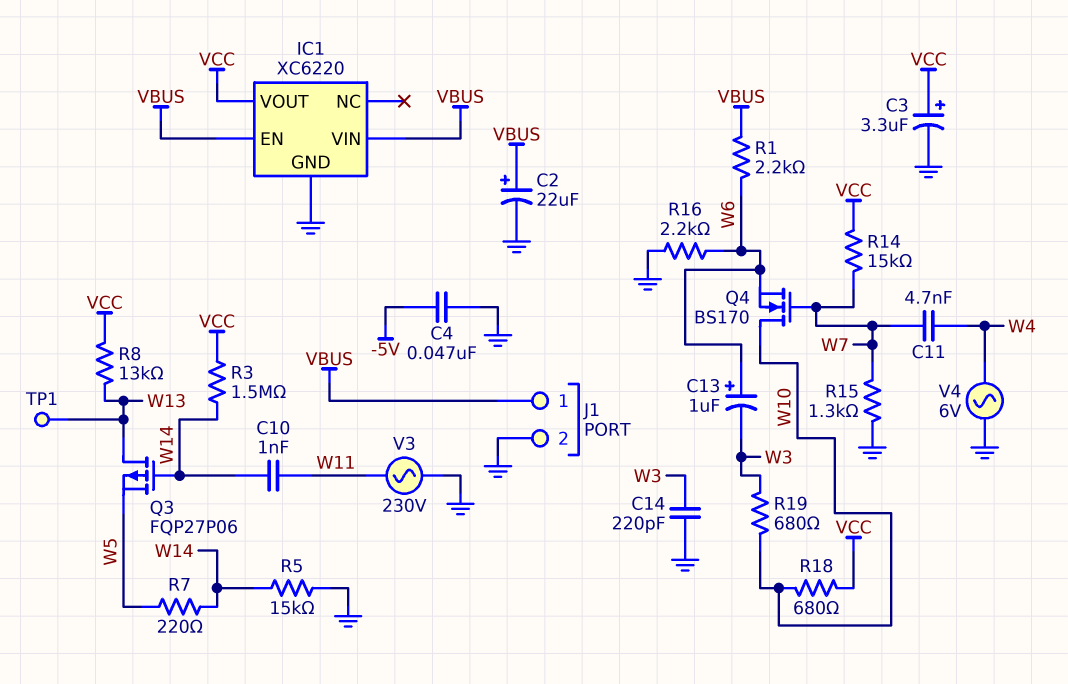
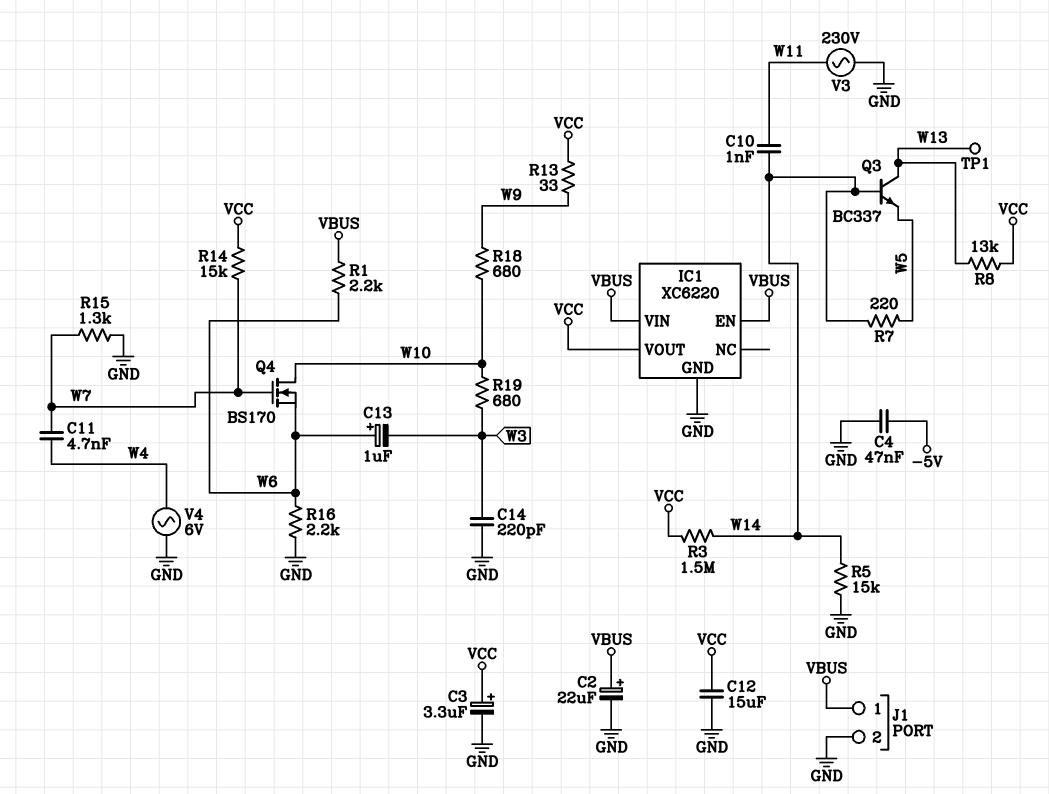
C12: none -> 15uF (GND, VCC)
Q3: PMOS FQP27P06 (G W14, D W13, S W5) -> NPN BC337 (B W14, C W13, E W5)
R13: none -> 33 (VCC, W9)
R18: 680 (VCC, W10) -> 680 (W9, W10)

